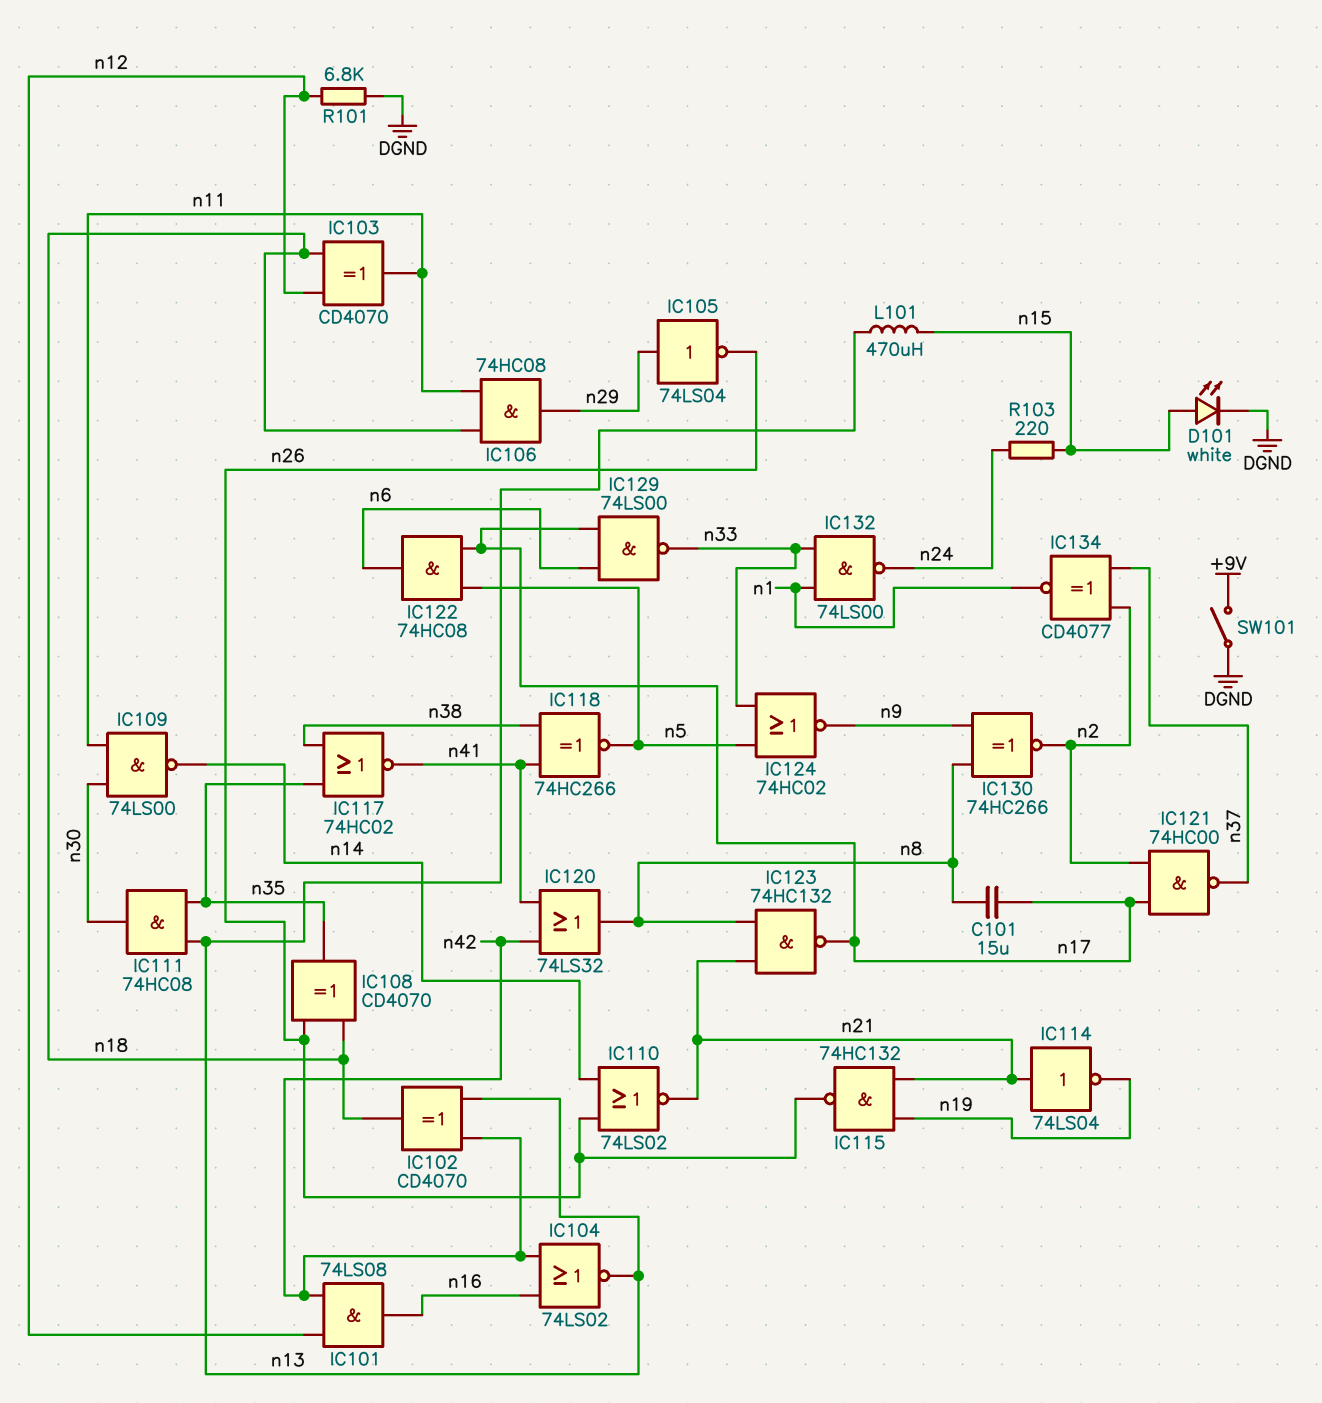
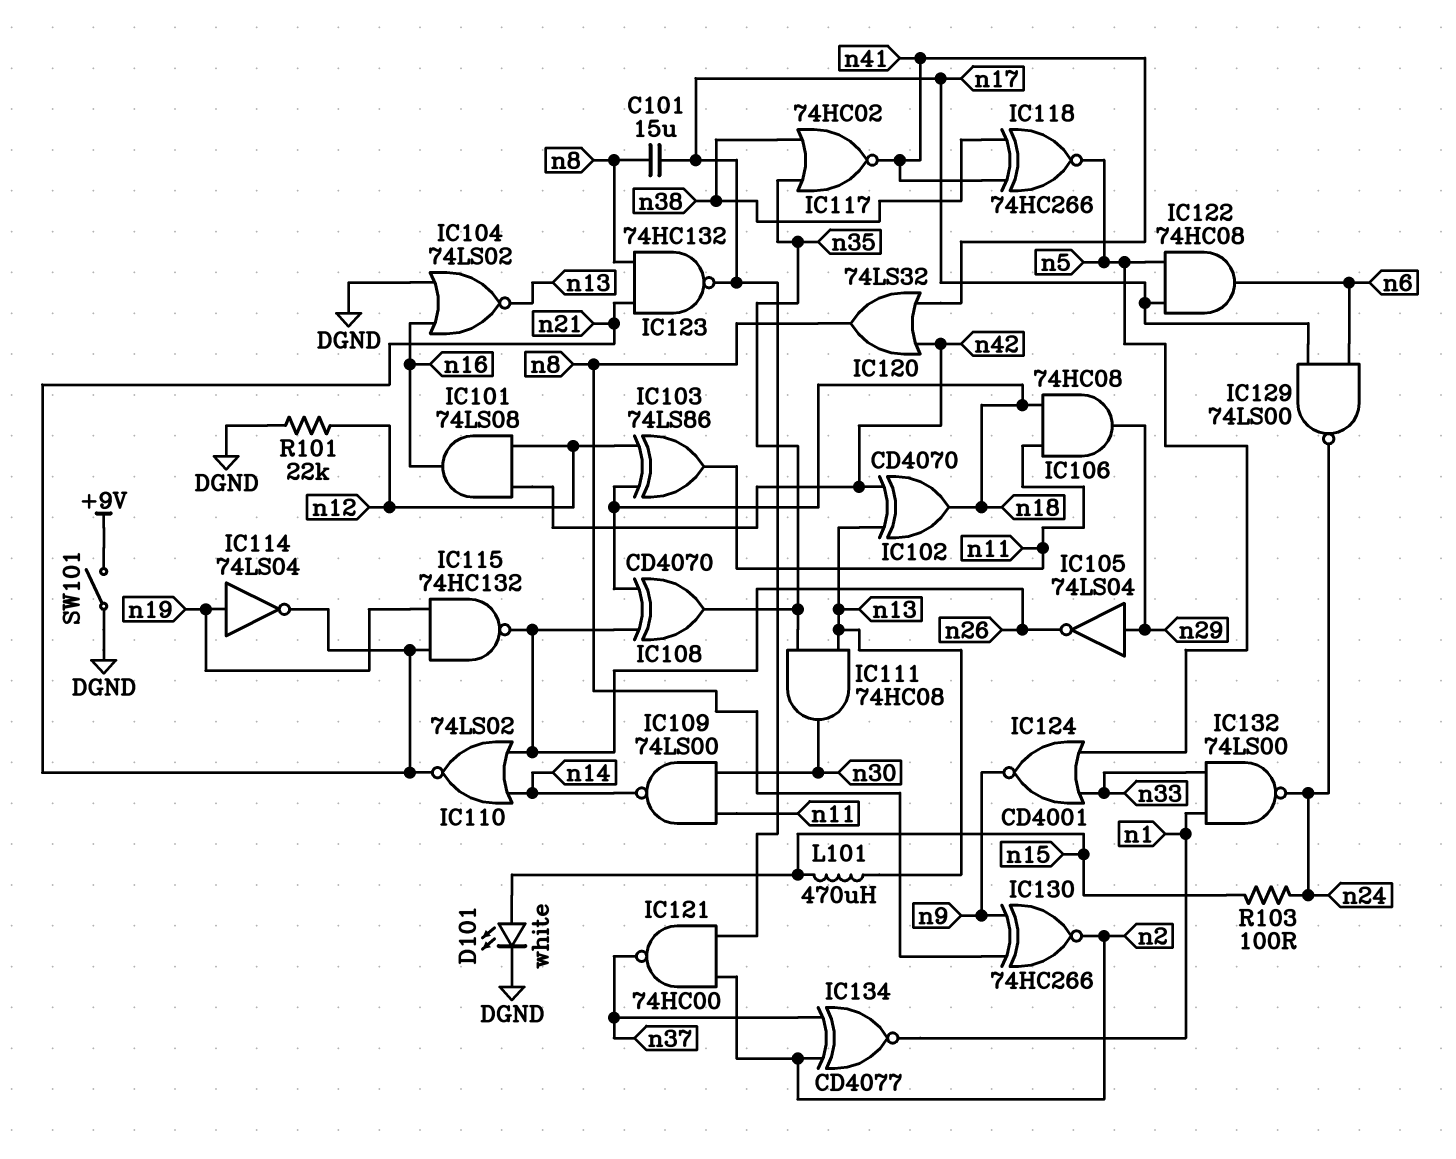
IC103: XOR CD4070 (in n12, in n18, out n11) -> XOR 74LS86 (in n12, in n18, out n11)
IC104: NOR 74LS02 (in n16, in n42, out n13) -> NOR 74LS02 (in DGND, in n16, out n13)
IC114: NOT 74LS04 (in n21, out n19) -> NOT 74LS04 (in n19, out n21)
IC124: NOR 74HC02 (in n5, in n33, out n9) -> NOR CD4001 (in n5, in n33, out n9)
IC129: NAND 74LS00 (in n6, in n17, out n33) -> NAND 74LS00 (in n6, in n17, out n24)
R101: 6.8k (DGND, n12) -> 22k (DGND, n12)
R103: 220 (n15, n24) -> 100 (n15, n24)

